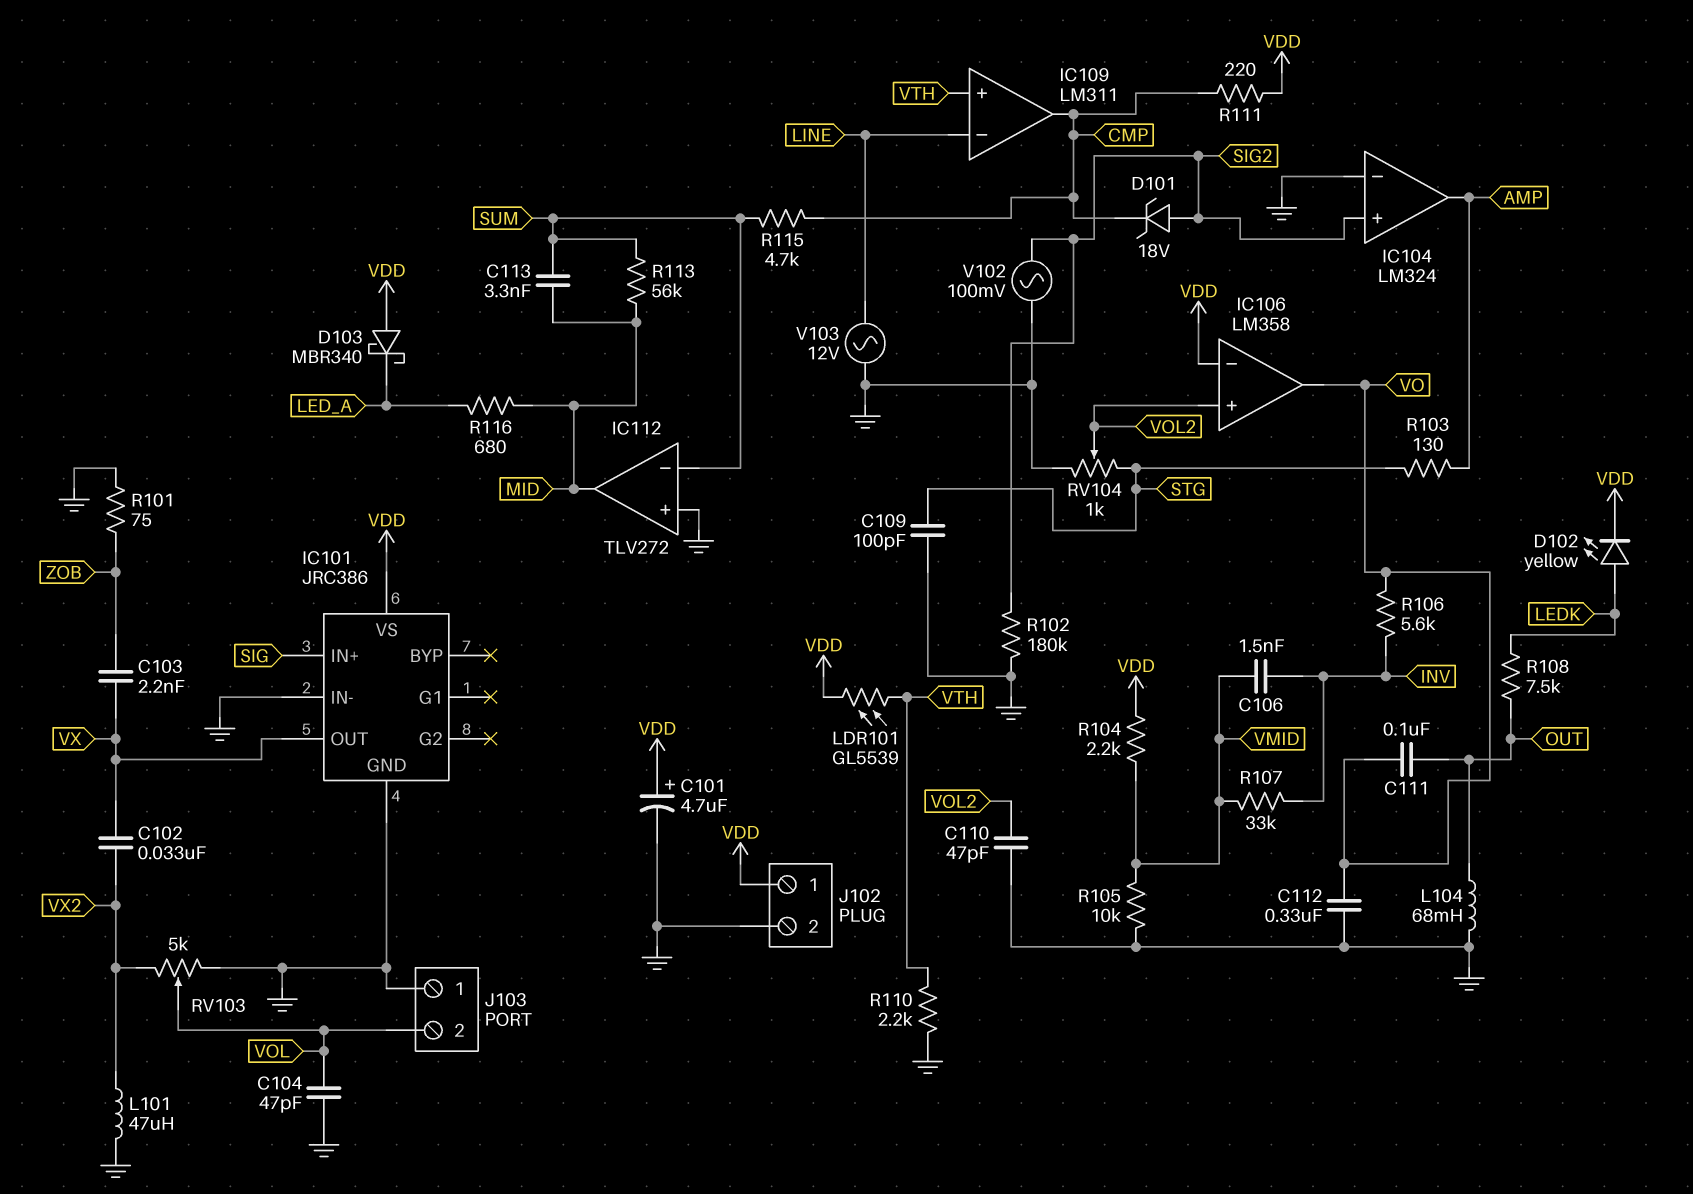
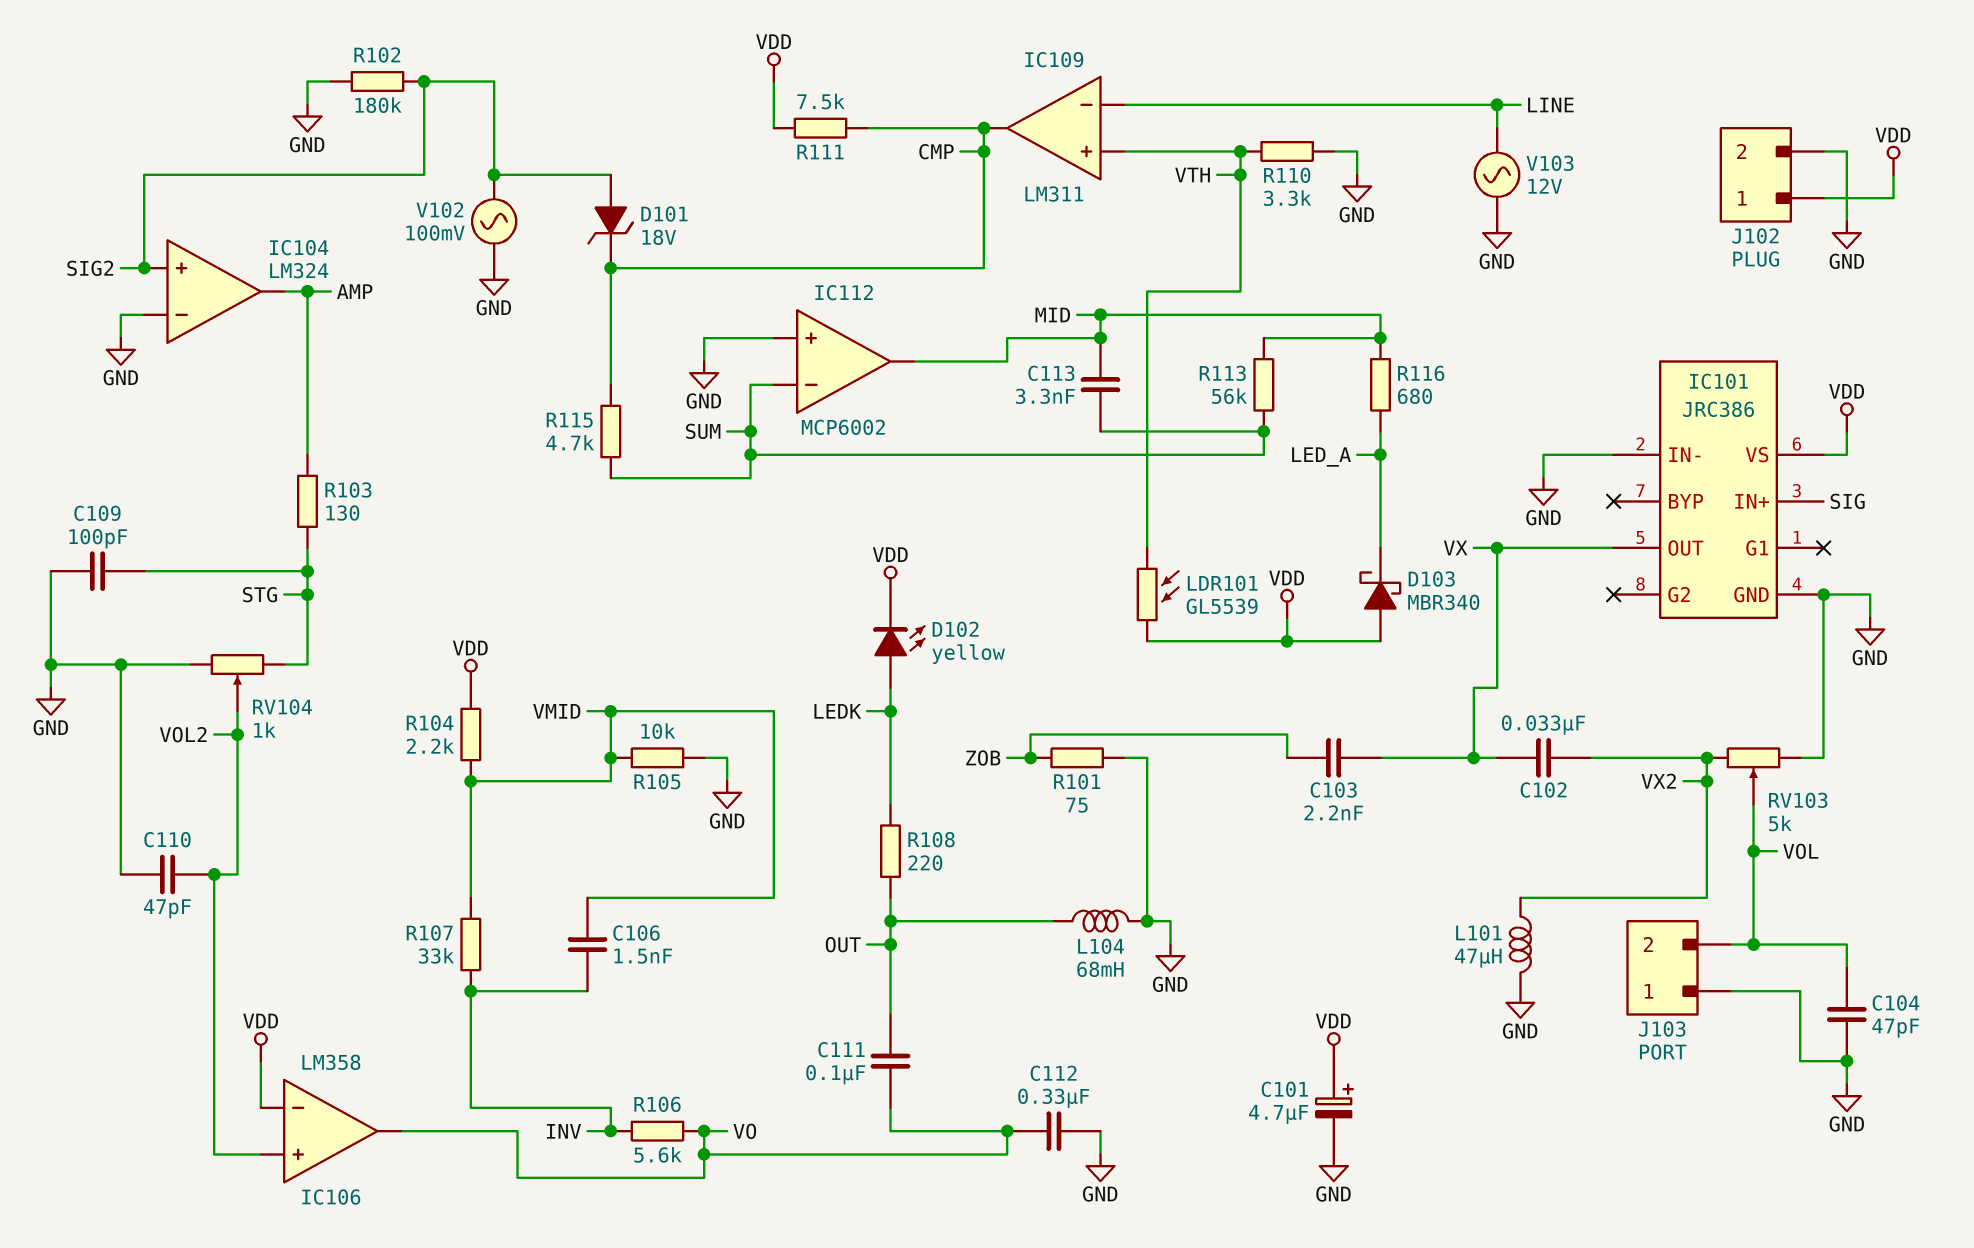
IC112: TLV272 -> MCP6002
R108: 7.5k (LEDK, OUT) -> 220 (LEDK, OUT)
R110: 2.2k (GND, VTH) -> 3.3k (GND, VTH)
R111: 220 (CMP, VDD) -> 7.5k (CMP, VDD)

